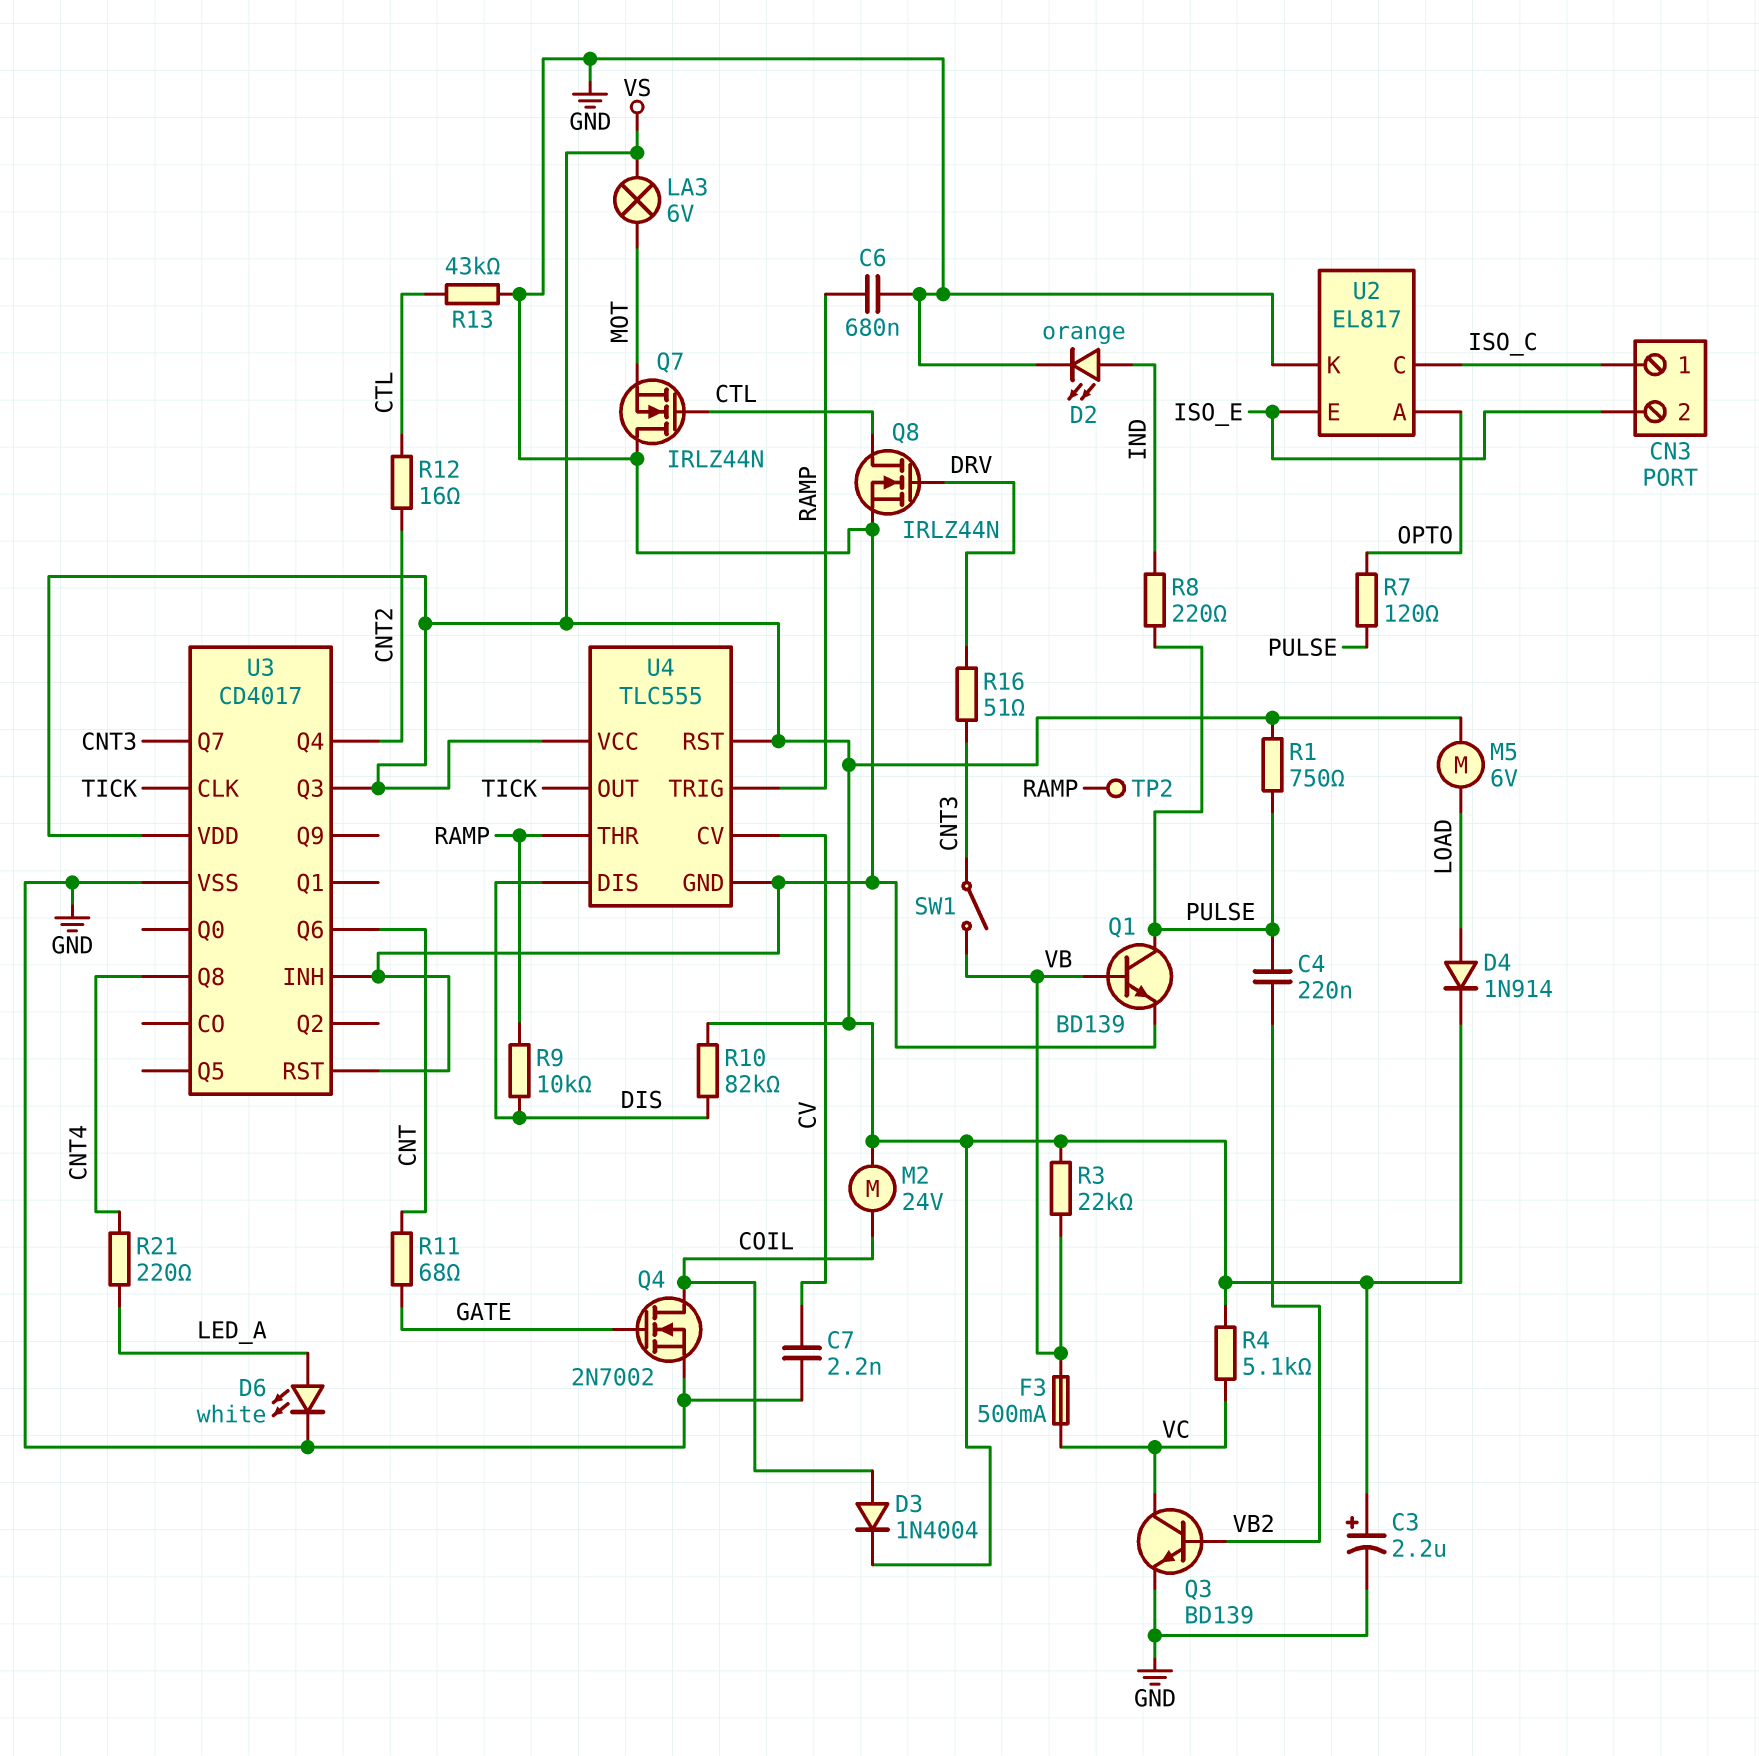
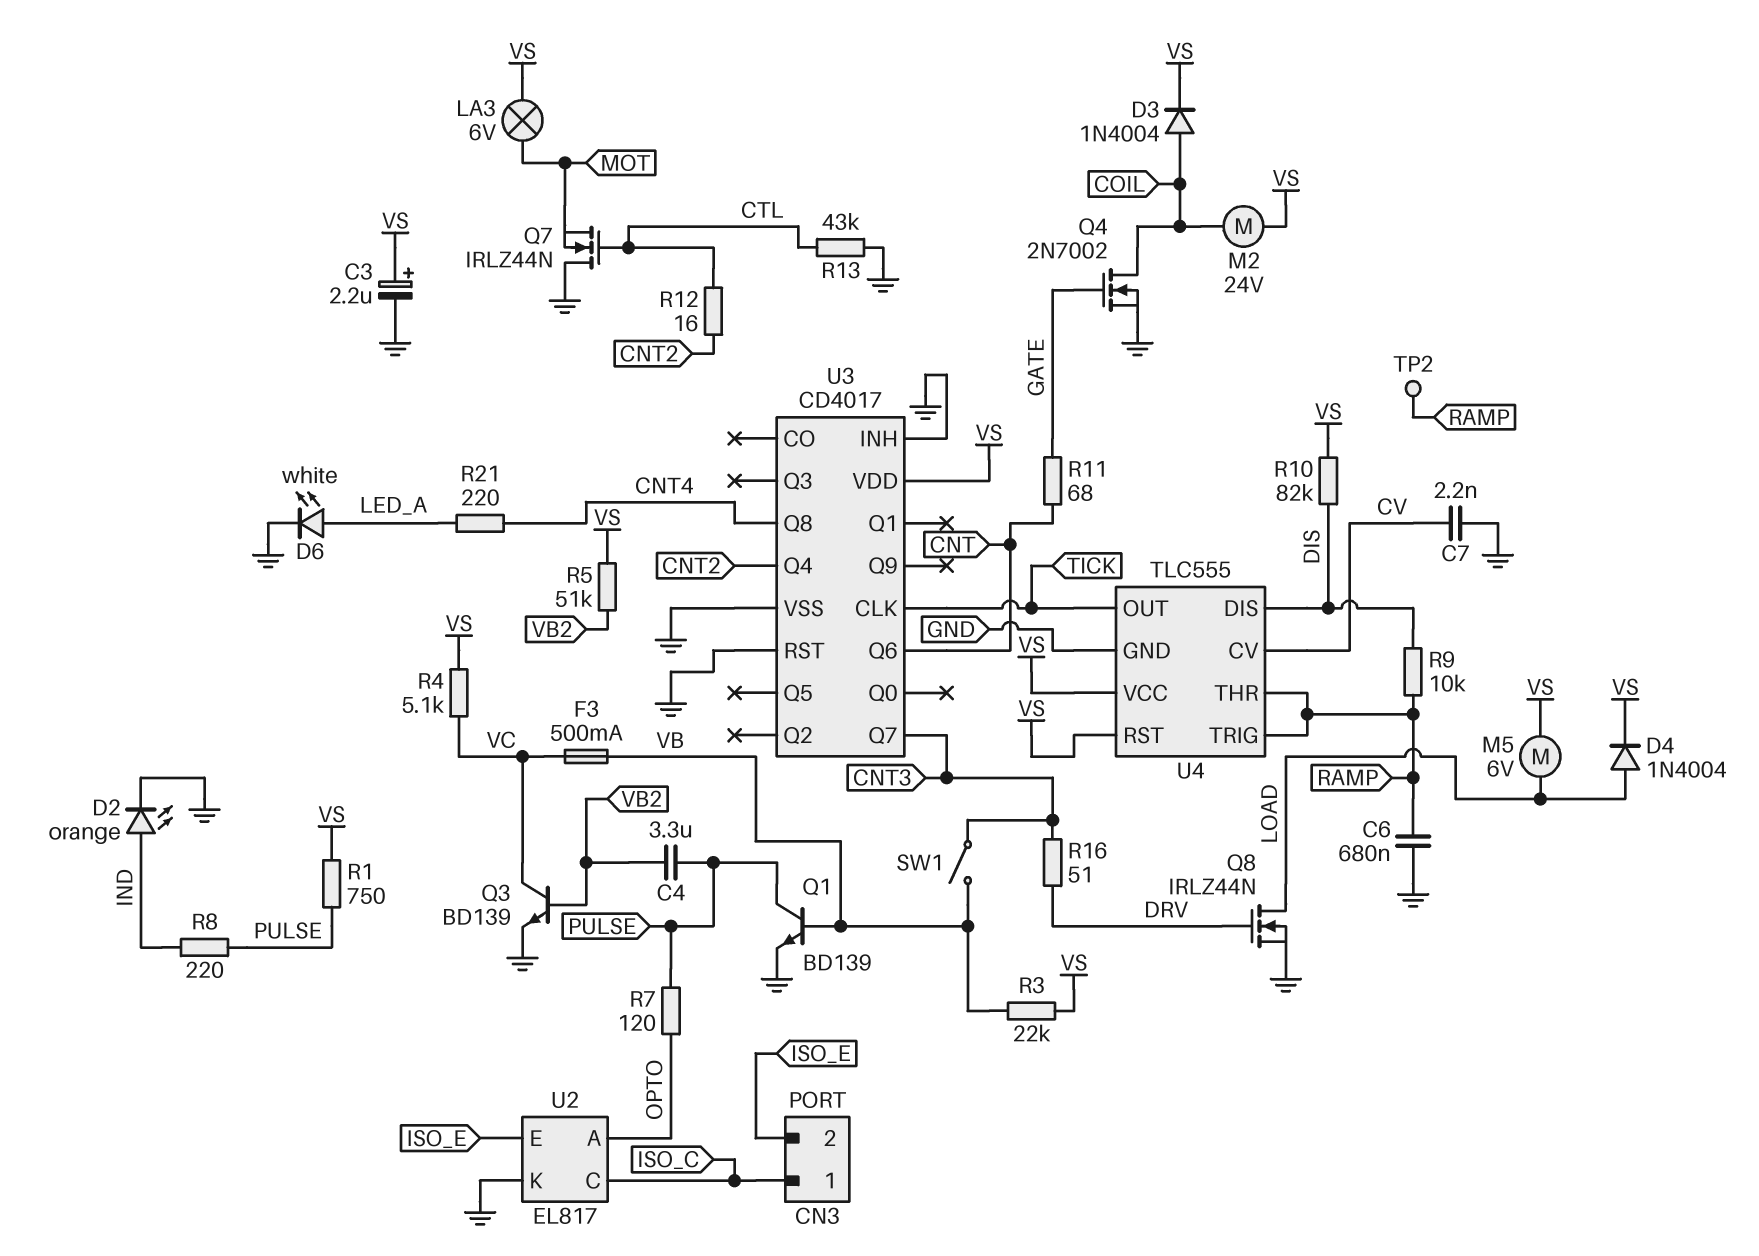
C4: 220nF (PULSE, VB2) -> 3.3uF (PULSE, VB2)
D4: diode 1N914 (A LOAD, K VS) -> diode 1N4004 (A LOAD, K VS)
Q8: NMOS IRLZ44N (G DRV, D CTL, S GND) -> NMOS IRLZ44N (G DRV, D LOAD, S GND)
R5: none -> 51k (VB2, VS)
U3 pin Q3: VS -> none

